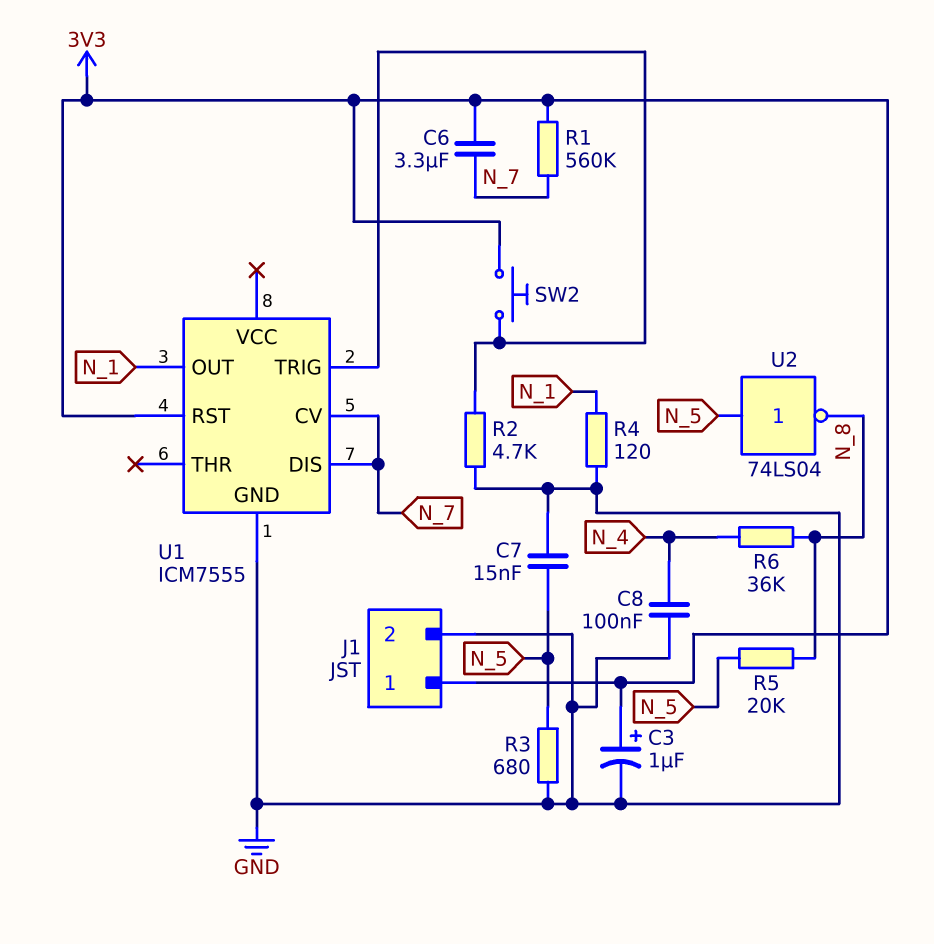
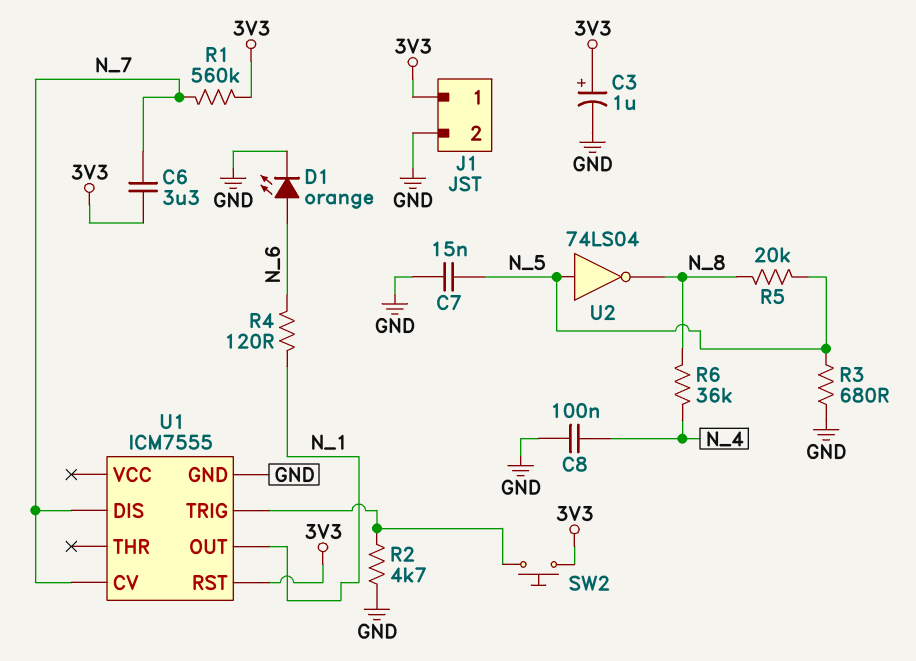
D1: none -> LED orange (A N_6, K GND)
R4: 120 (GND, N_1) -> 120 (N_1, N_6)

